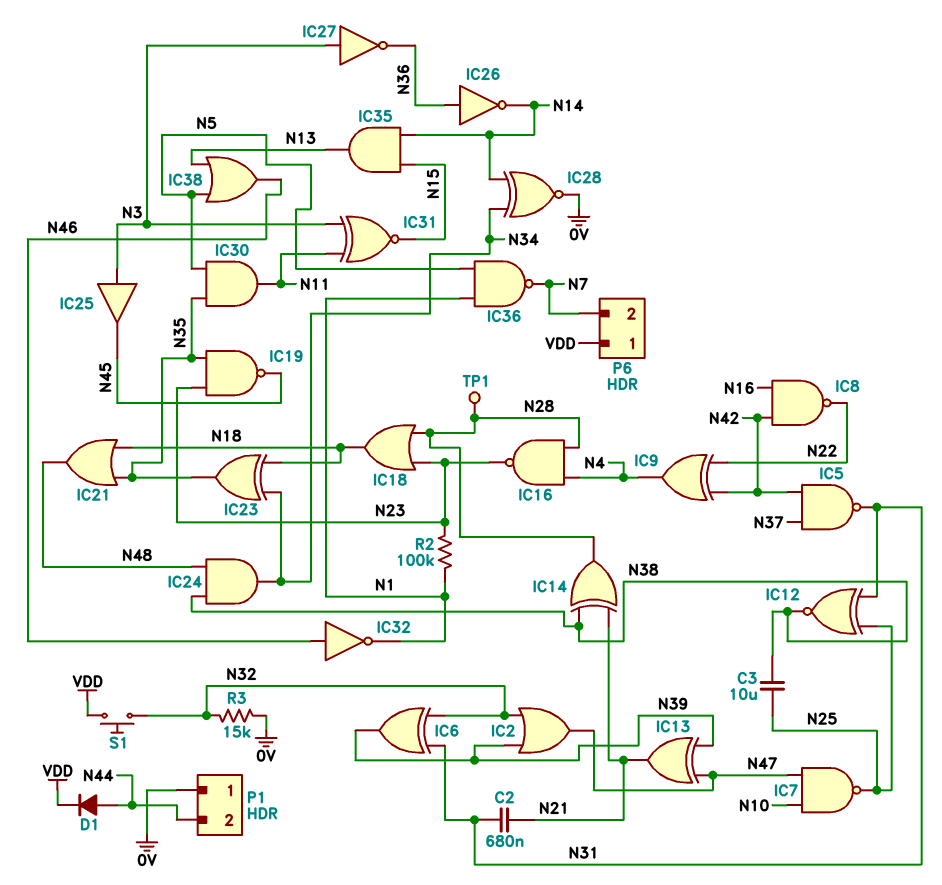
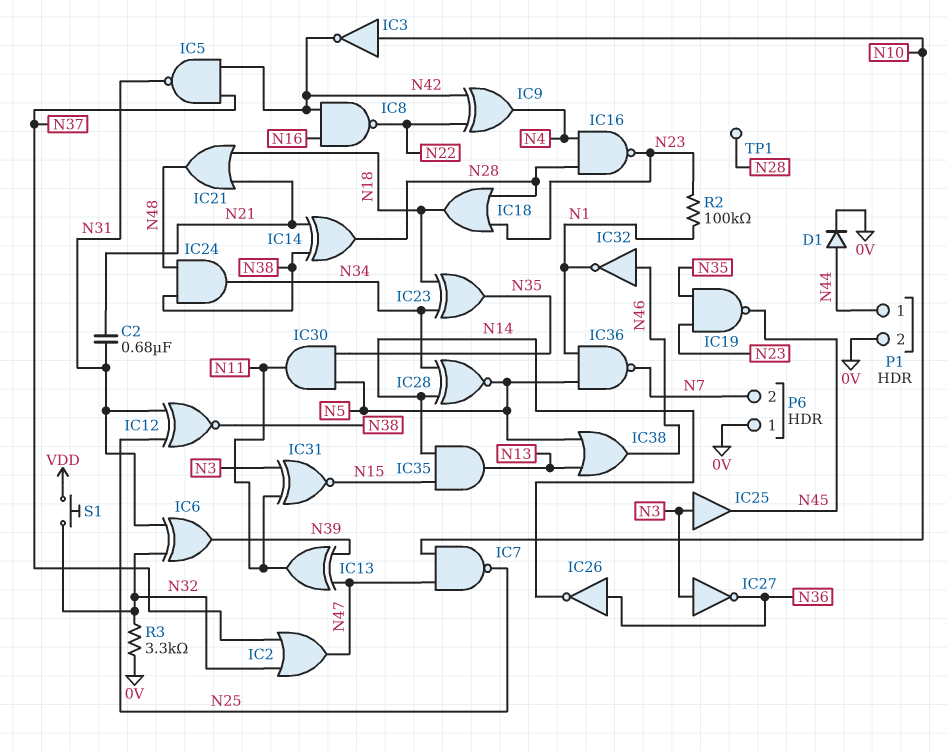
C3: 10uF (N25, N38) -> none
D1: diode (A N44, K VDD) -> diode (A N44, K 0V)
IC2: OR (in N32, in N39, out N47) -> OR (in N32, in N37, out N47)
IC3: none -> NOT (in N10, out N42)
IC13: XOR (in N39, in N47, out N21) -> XOR (in N39, in N47, out N11)
IC21: OR (in N18, in N35, out N48) -> OR (in N18, in N21, out N48)
IC28: XNOR (in N14, in N34, out 0V) -> XNOR (in N14, in N34, out N5)
P1 pin 1: 0V -> N44
P1 pin 2: N44 -> 0V
P6 pin 1: VDD -> 0V
R3: 15k (0V, N32) -> 3.3k (0V, N32)

